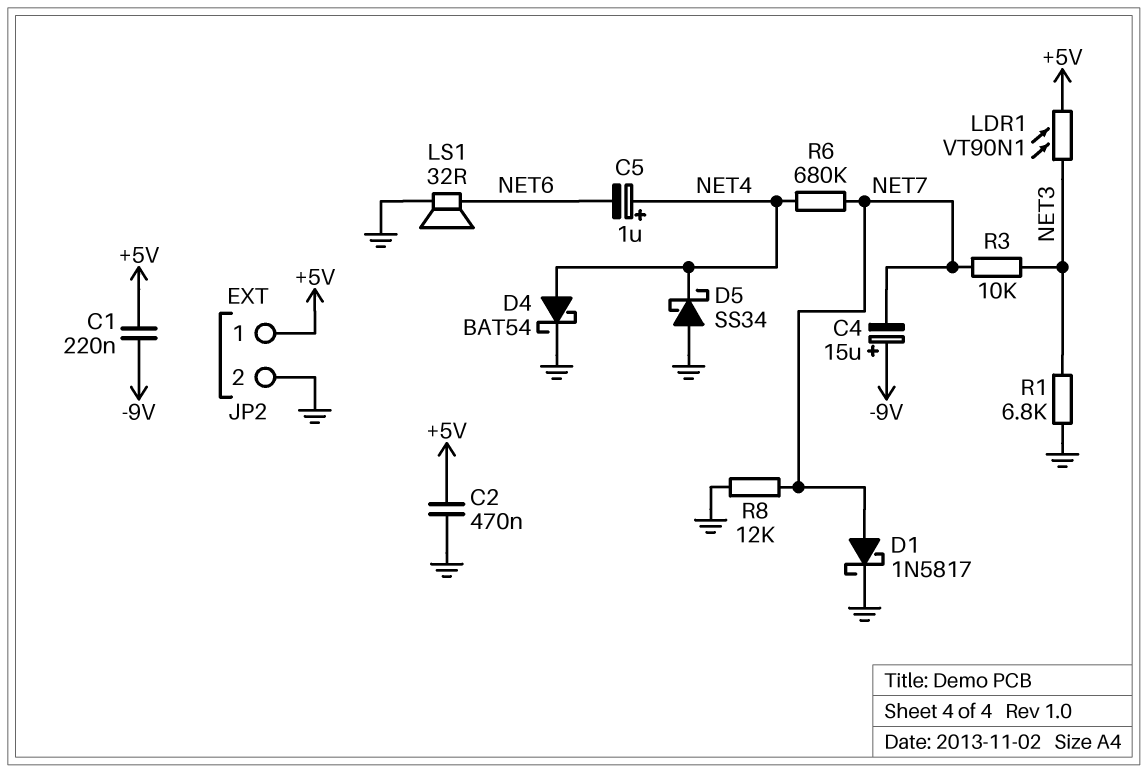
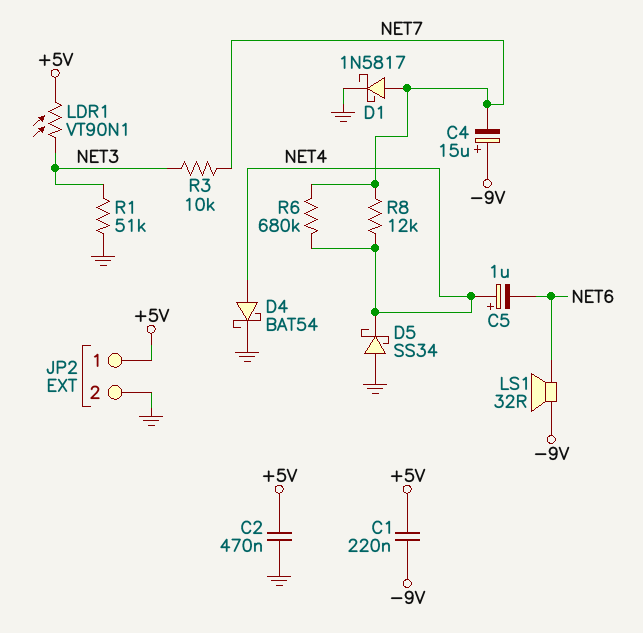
LS1: speaker 32R (GND, NET6) -> speaker 32R (-9V, NET6)
R1: 6.8k (GND, NET3) -> 51k (GND, NET3)
R8: 12k (GND, NET7) -> 12k (NET4, NET7)

